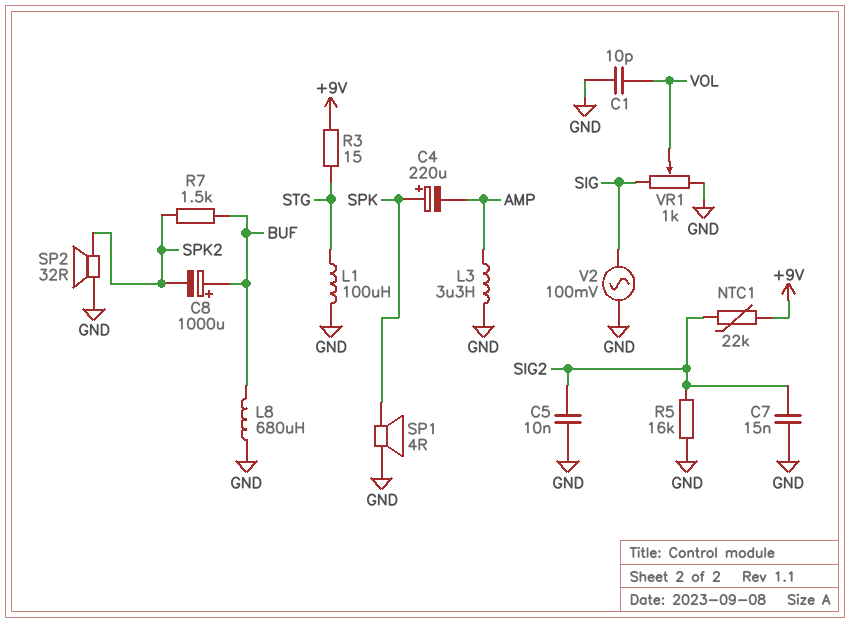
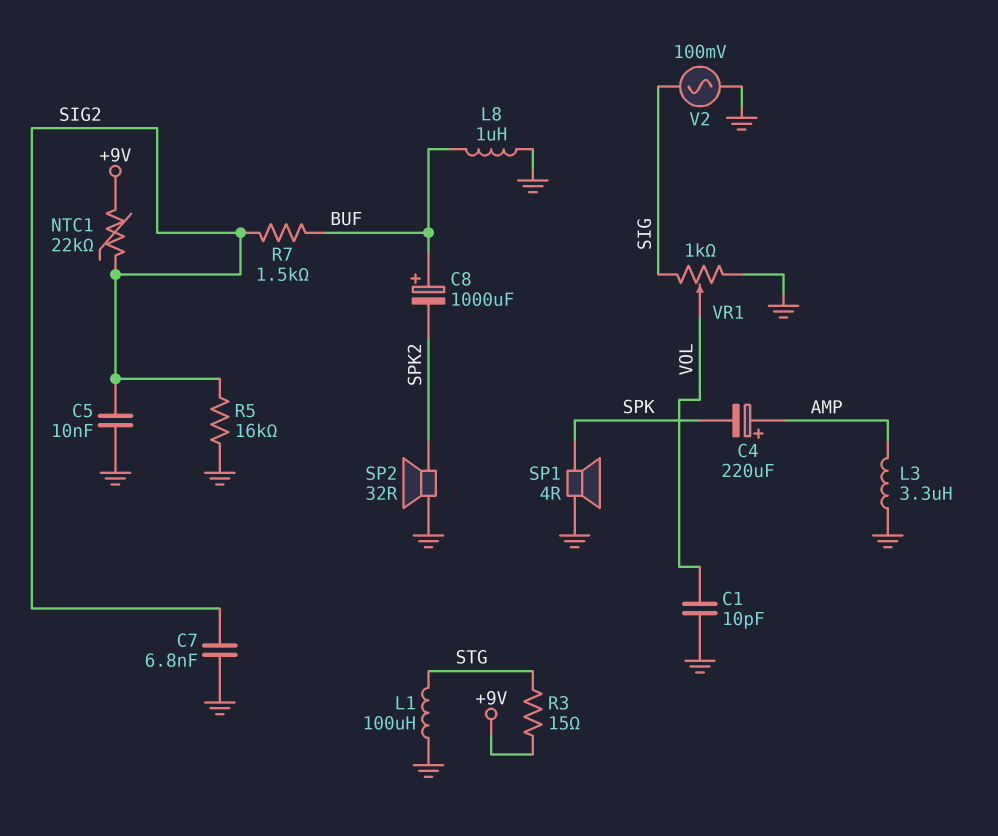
C4: 220uF (plus SPK, minus AMP) -> 220uF (plus AMP, minus SPK)
C7: 15nF (GND, SIG2) -> 6.8nF (GND, SIG2)
L8: 680uH (BUF, GND) -> 1uH (BUF, GND)
R7: 1.5k (BUF, SPK2) -> 1.5k (BUF, SIG2)

